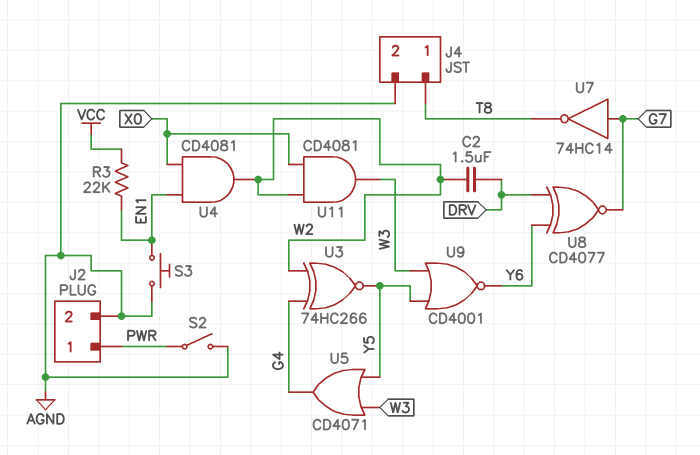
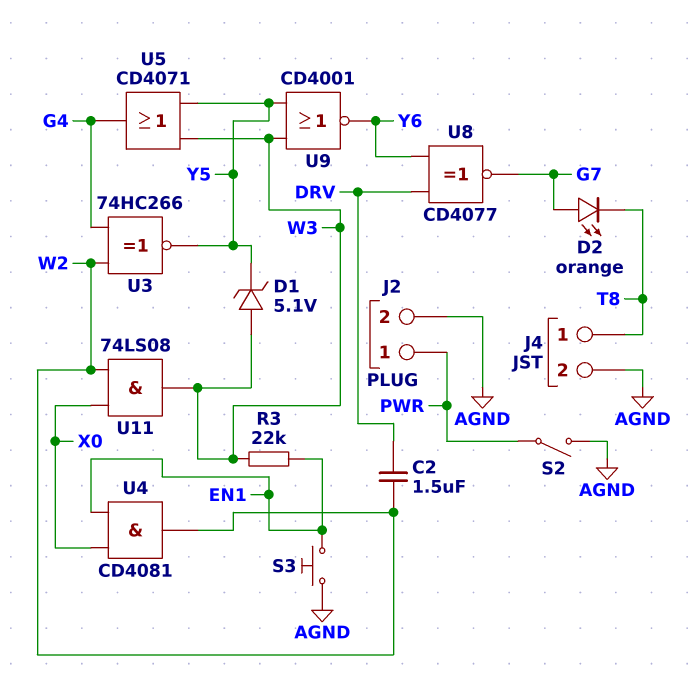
D1: none -> zener 5.1V (A W3, K Y5)
D2: none -> LED orange (A G7, K T8)
R3: 22k (EN1, VCC) -> 22k (EN1, W3)
U7: NOT 74HC14 (in G7, out T8) -> none
U11: AND CD4081 (in W2, in X0, out W3) -> AND 74LS08 (in W2, in X0, out W3)

